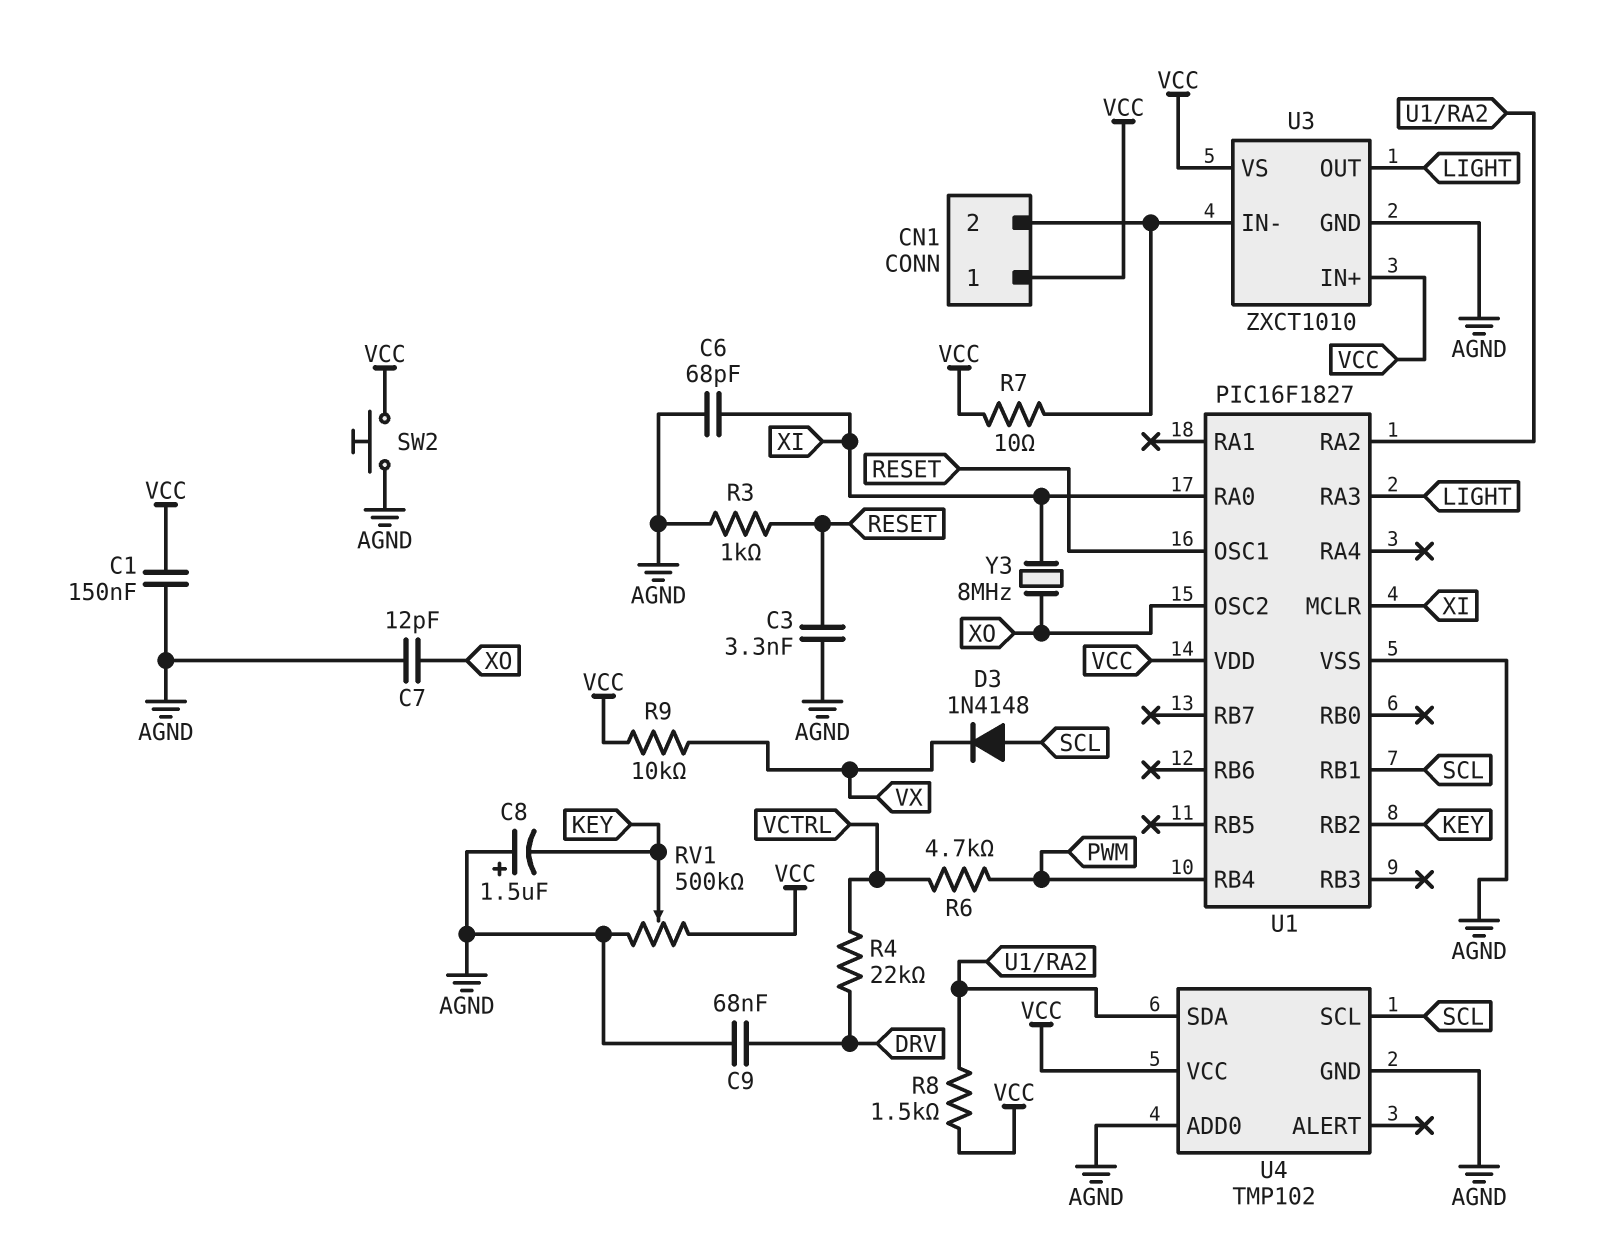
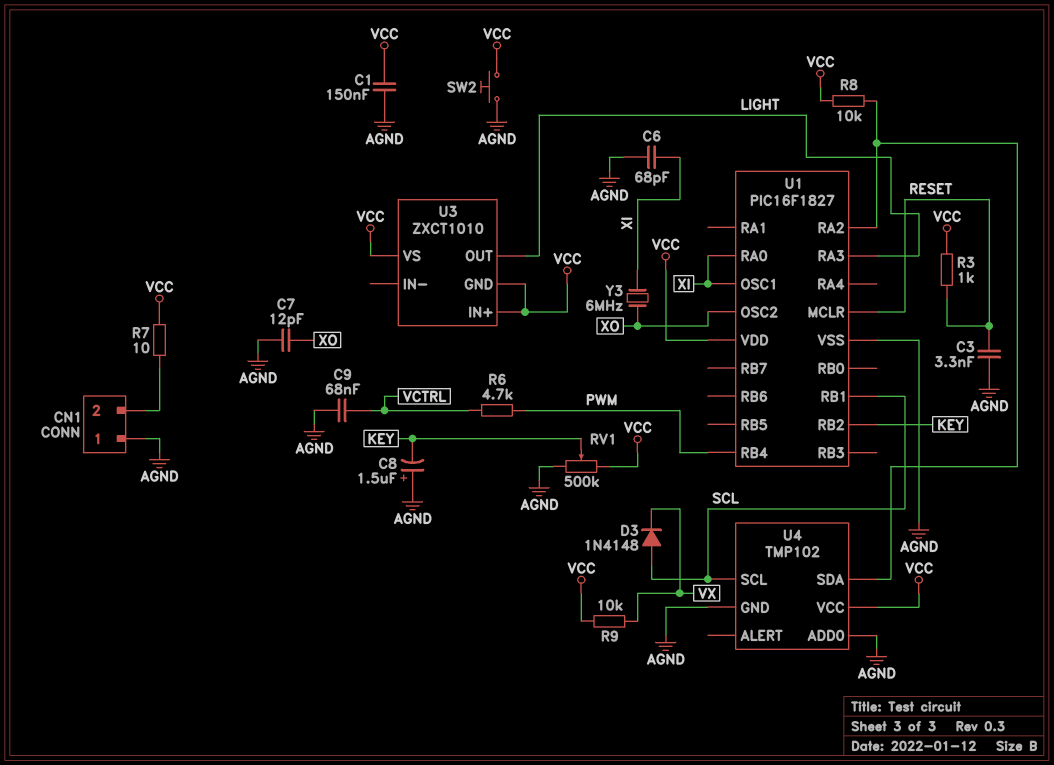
C9: 68nF (AGND, DRV) -> 68nF (AGND, VCTRL)
CN1 pin 1: VCC -> AGND
R3: 1k (AGND, RESET) -> 1k (RESET, VCC)
R4: 22k (DRV, VCTRL) -> none
R8: 1.5k (U1/RA2, VCC) -> 10k (U1/RA2, VCC)
U1 pin MCLR: XI -> RESET
U1 pin OSC1: RESET -> XI
U3 pin GND: AGND -> VCC
U3 pin IN-: CN1/2 -> none
Y3: 8MHz (XI, XO) -> 6MHz (XI, XO)

